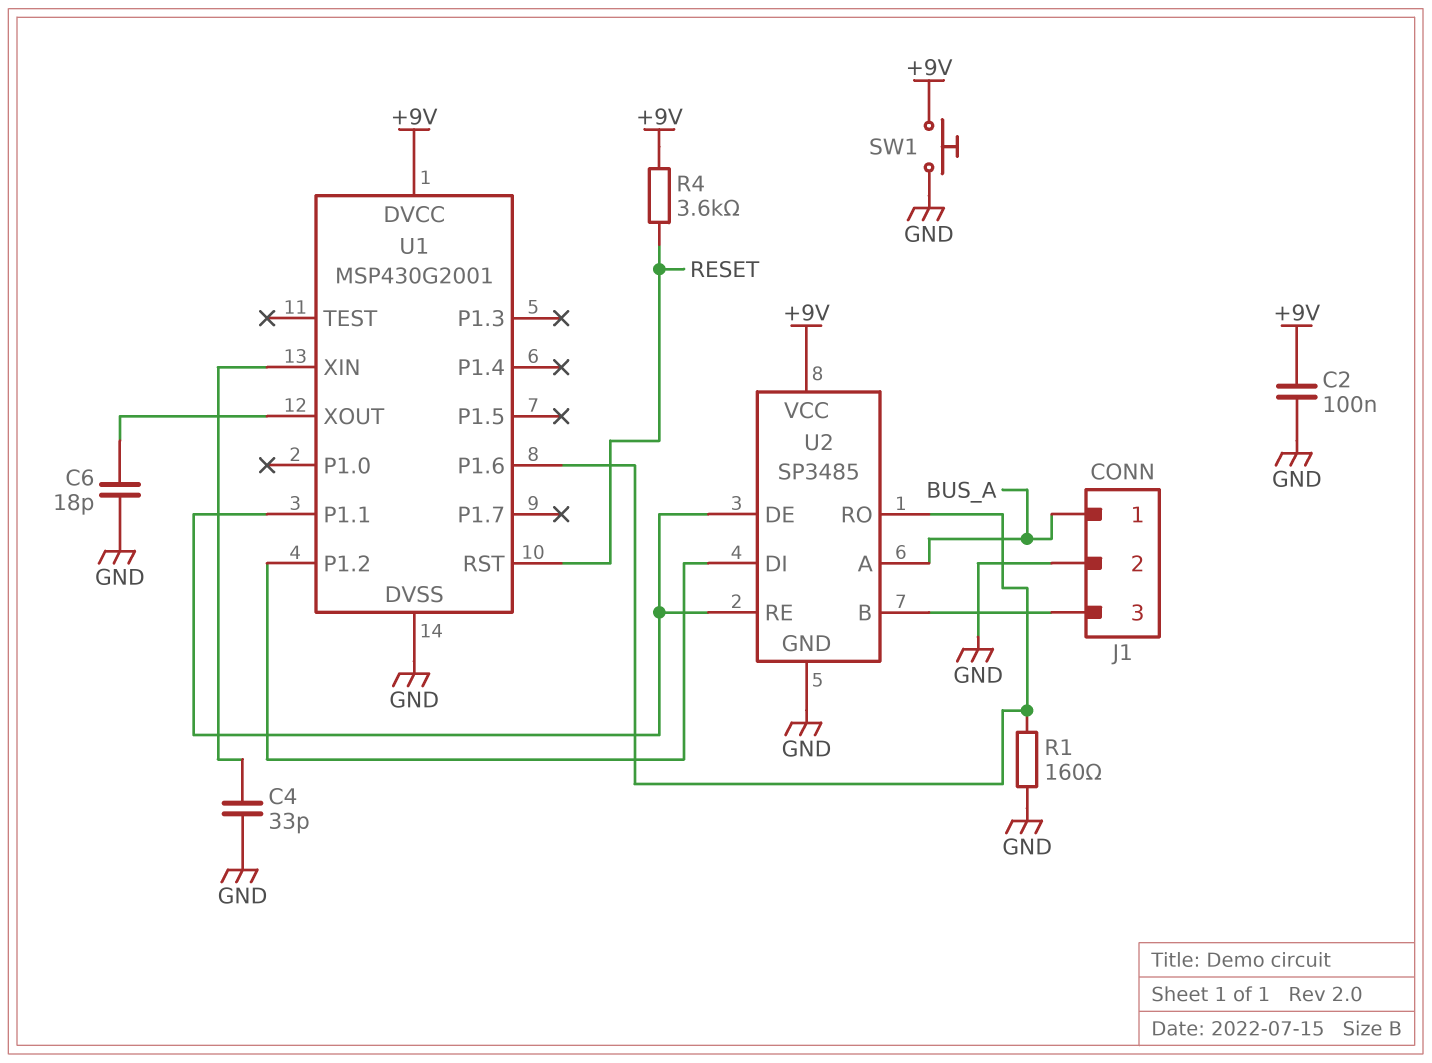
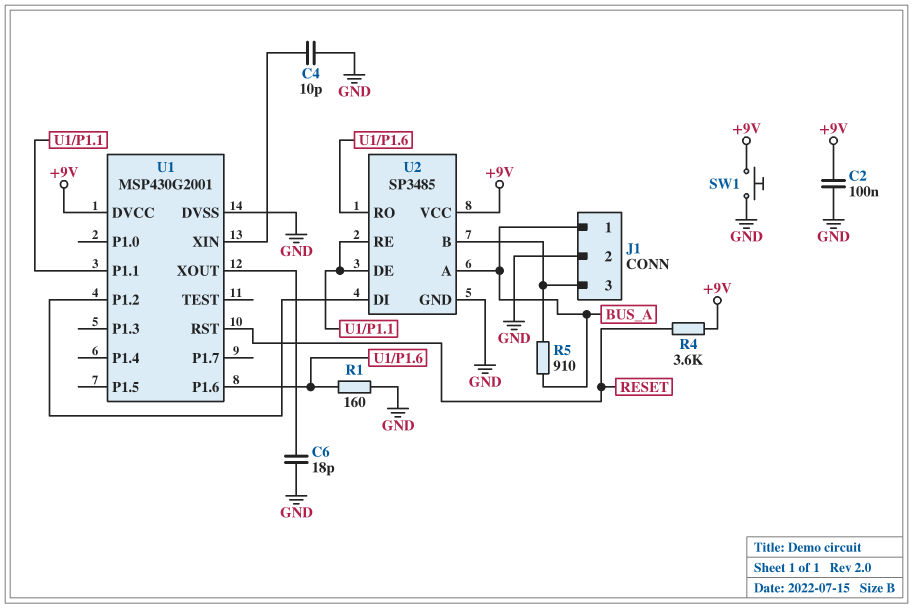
C4: 33pF (GND, U1/XIN) -> 10pF (GND, U1/XIN)
R5: none -> 910 (BUS_A, J1/3)

